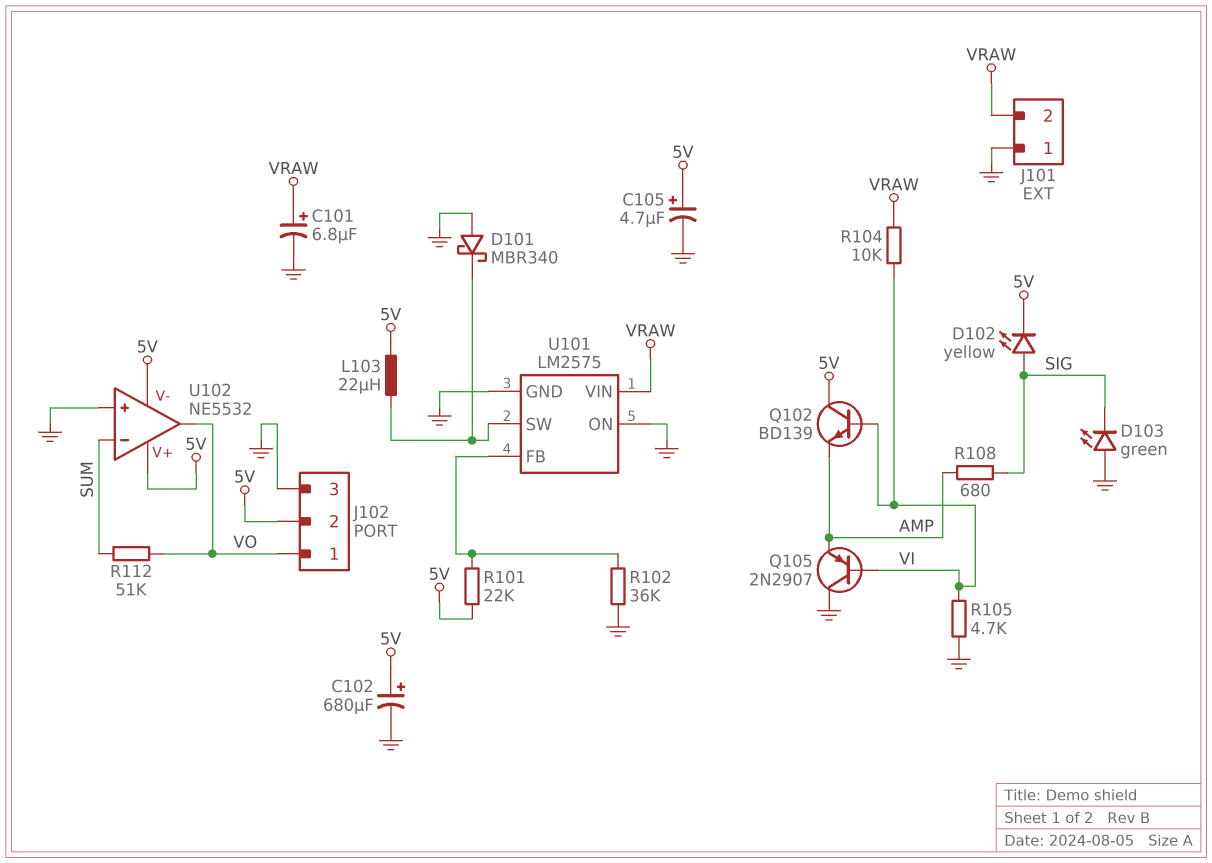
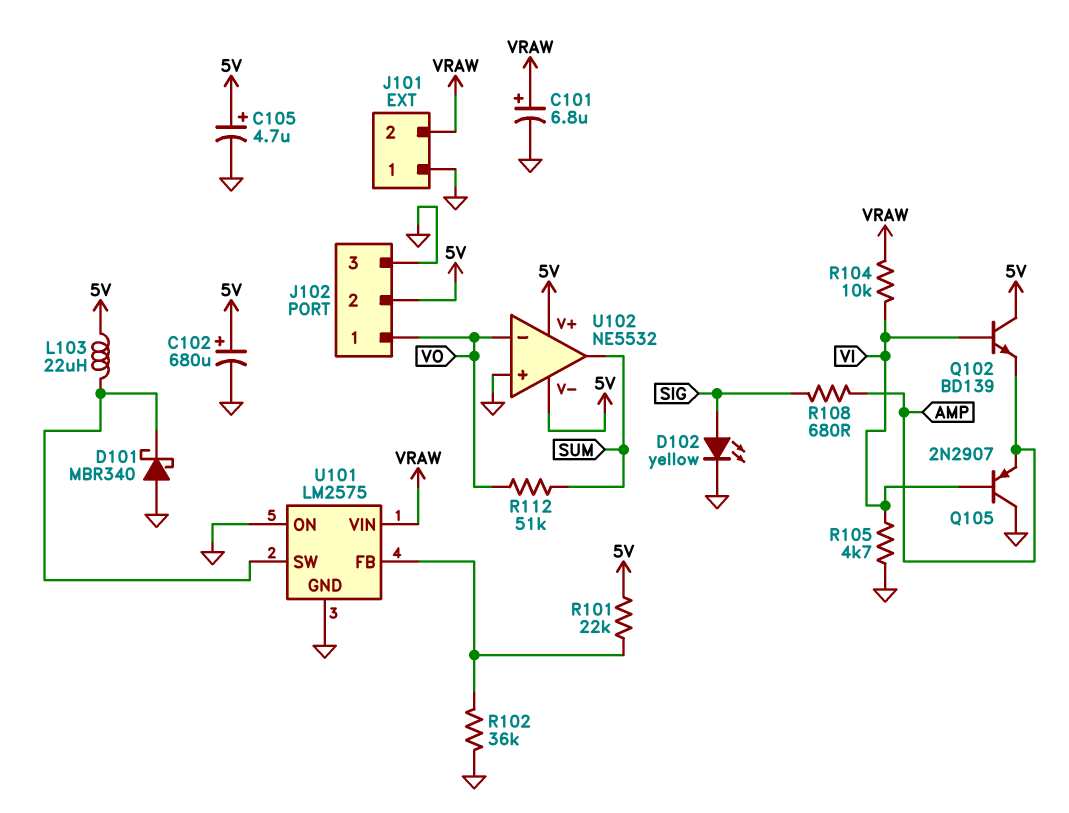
D102: LED yellow (A SIG, K 5V) -> LED yellow (A SIG, K GND)
D103: LED green (A GND, K SIG) -> none
U102 pin in-: SUM -> VO
U102 pin out: VO -> SUM

